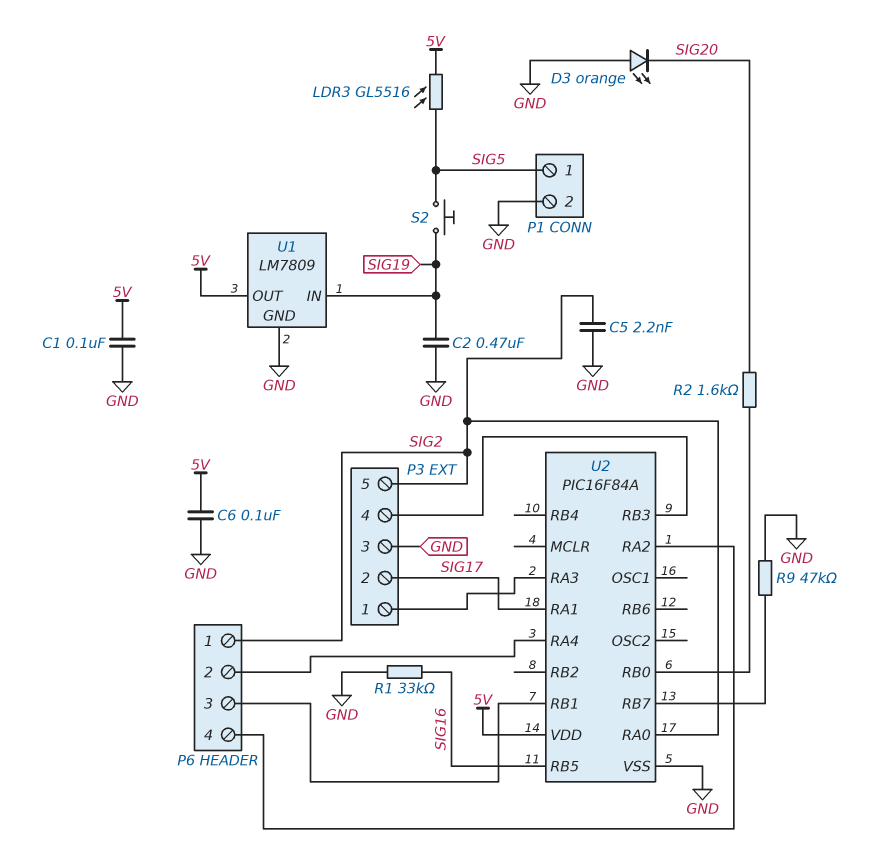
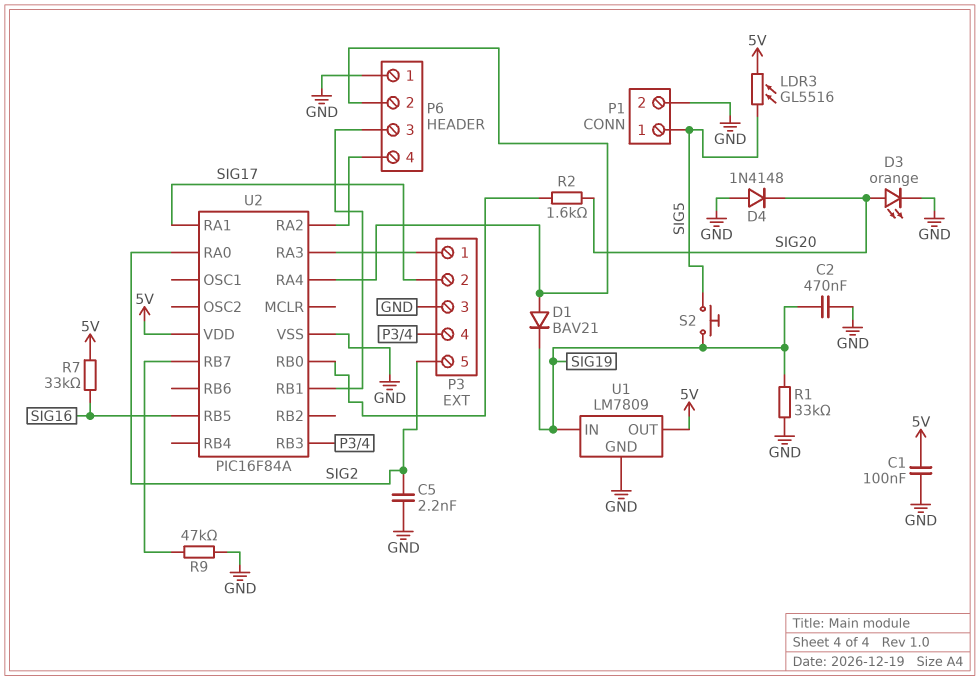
C6: 100nF (5V, GND) -> none
D1: none -> diode BAV21 (A P6/2, K SIG19)
D3: LED orange (A GND, K SIG20) -> LED orange (A SIG20, K GND)
D4: none -> diode 1N4148 (A GND, K SIG20)
P6 pin 1: SIG2 -> GND
R1: 33k (GND, SIG16) -> 33k (GND, SIG19)
R7: none -> 33k (5V, SIG16)

